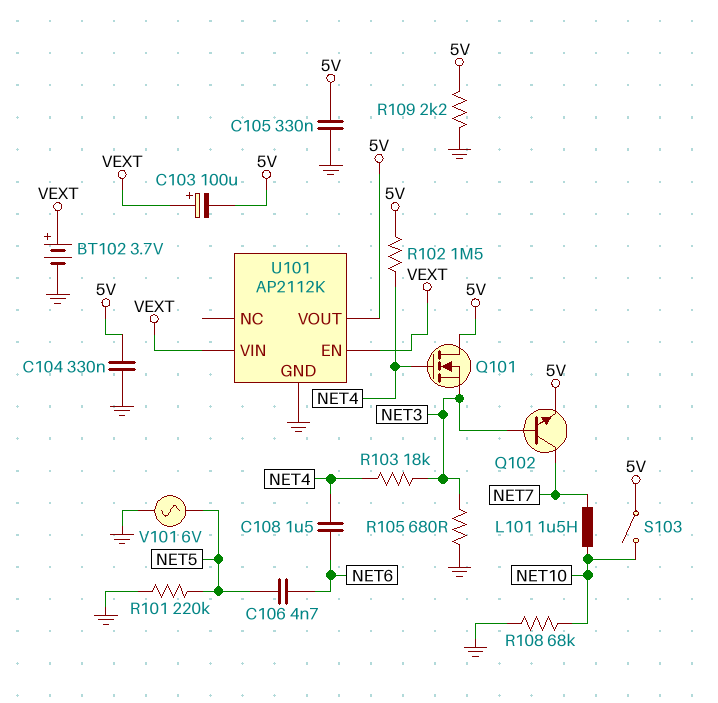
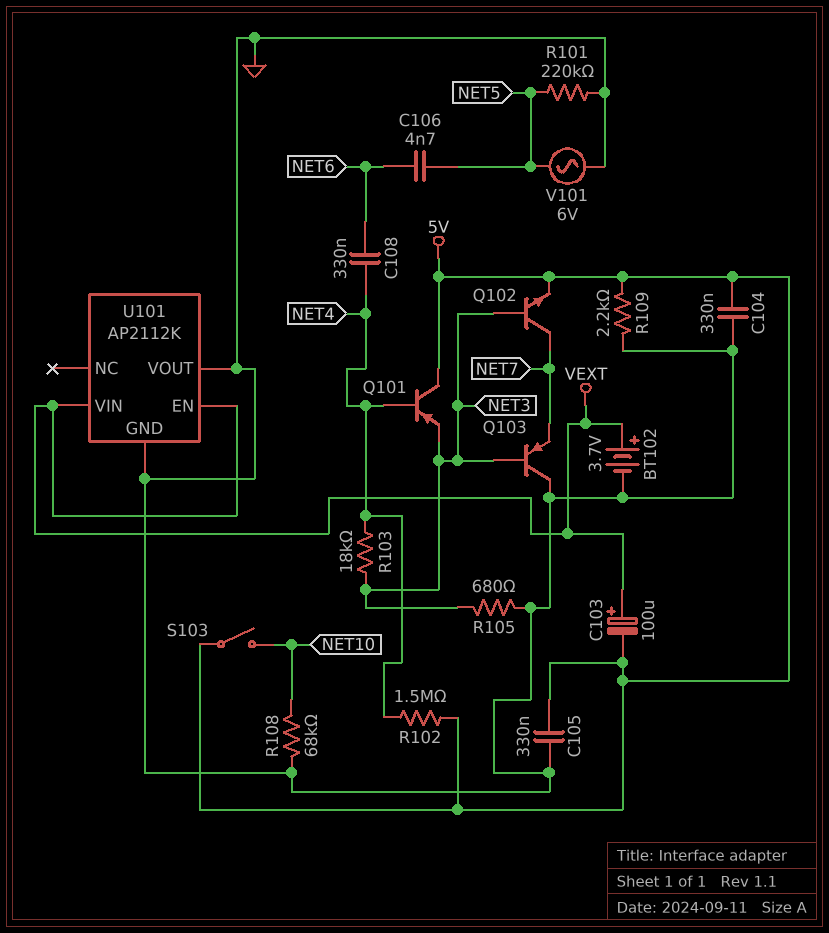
C108: 1.5uF (NET4, NET6) -> 330nF (NET4, NET6)
L101: 1.5uH (NET7, NET10) -> none
Q101: NMOS (G NET4, D 5V, S NET3) -> PNP (B NET4, C 5V, E NET3)
Q103: none -> PNP (B NET3, C GND, E NET7)
U101 pin VOUT: 5V -> GND

